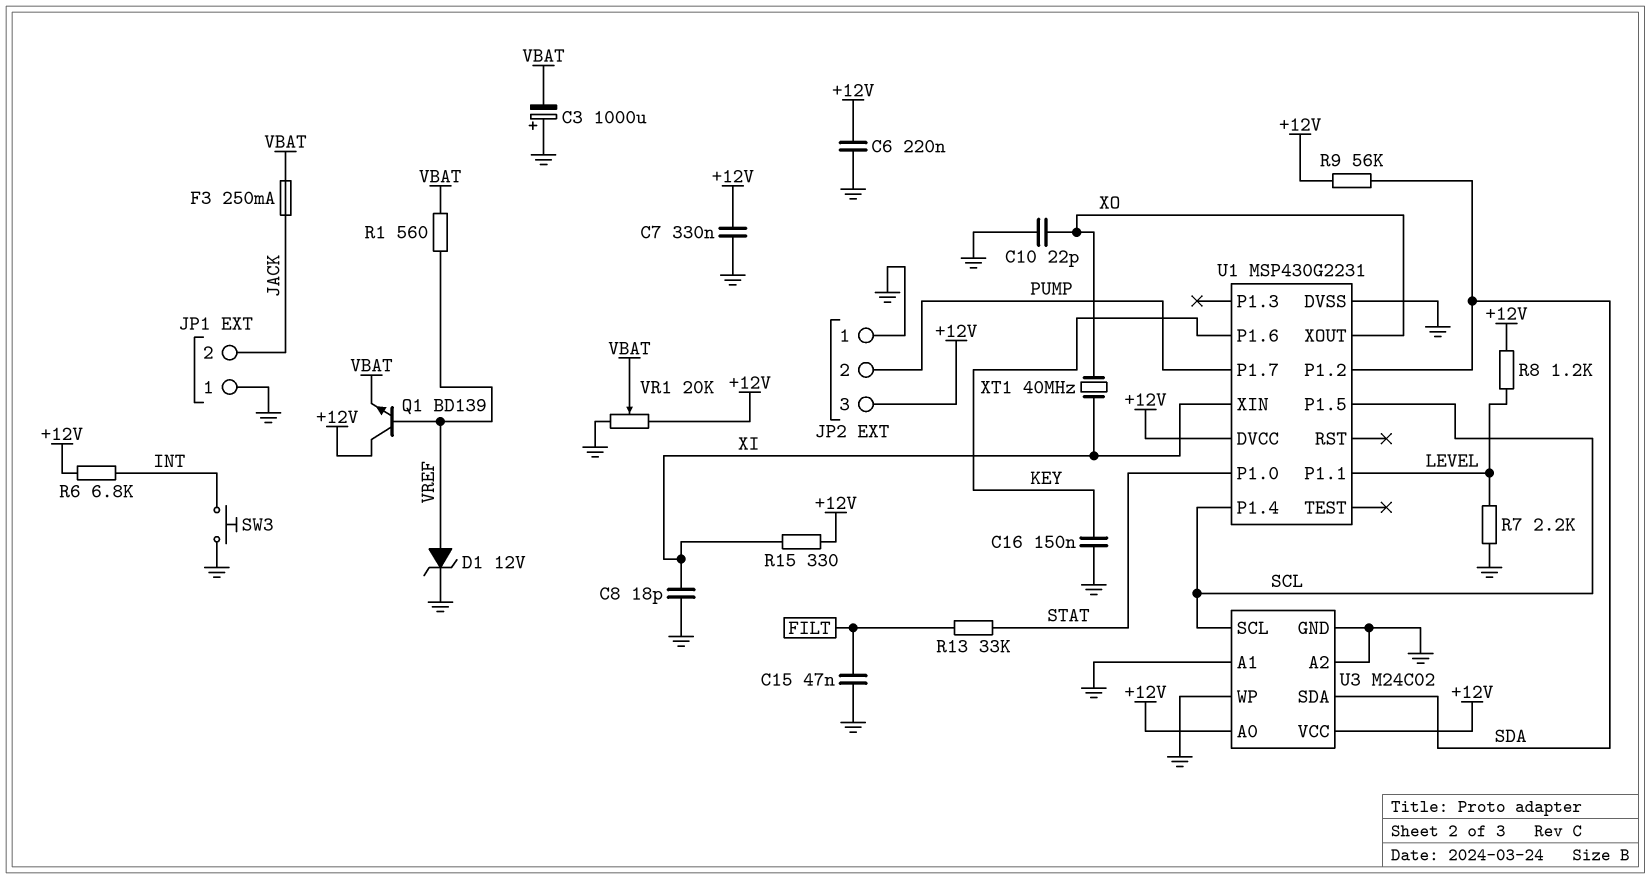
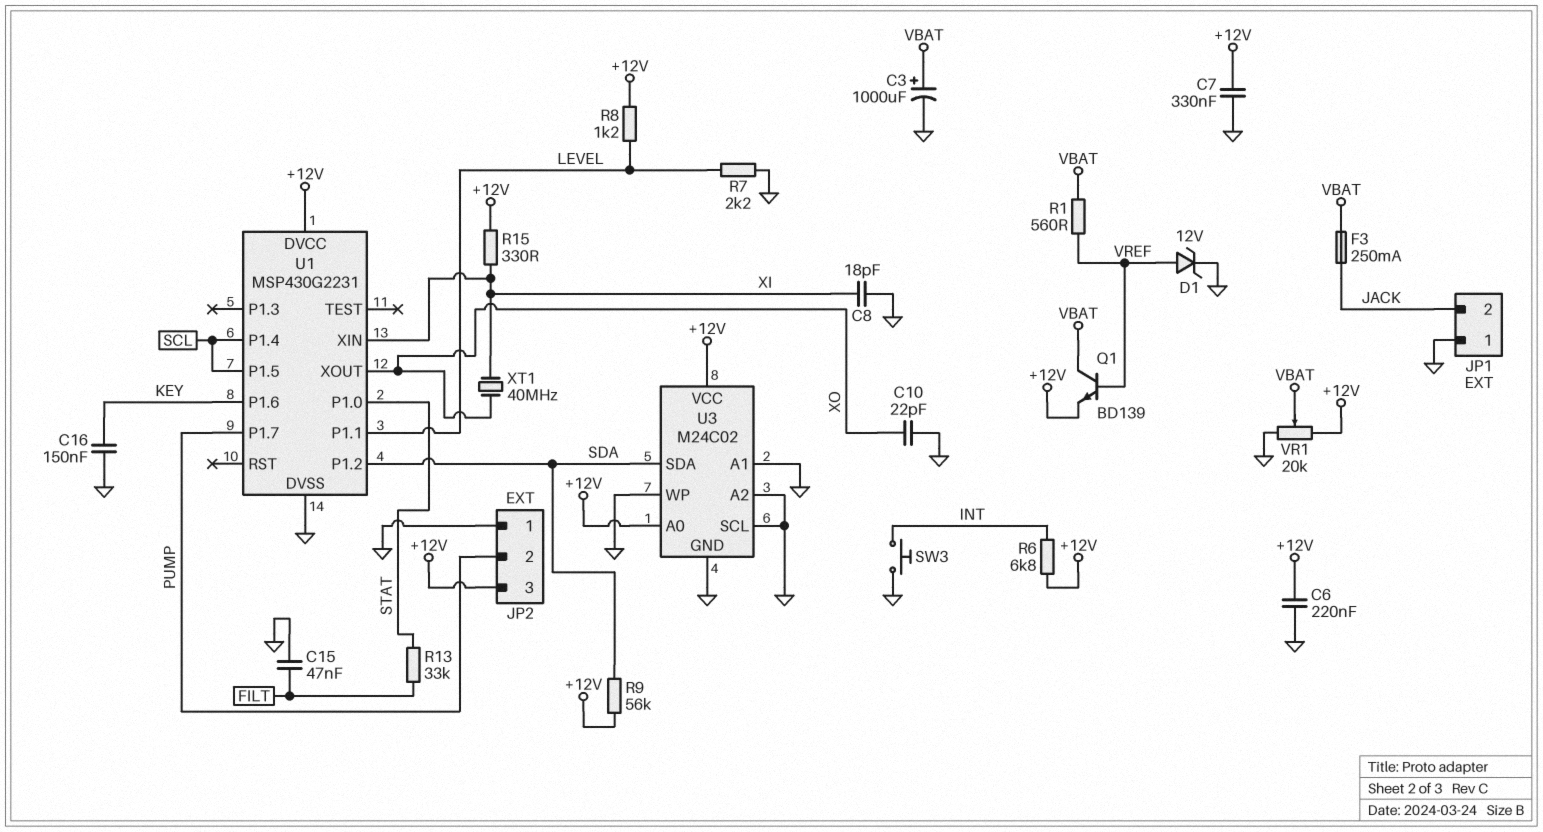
C3: 1000uF (plus GND, minus VBAT) -> 1000uF (plus VBAT, minus GND)
Q1: NPN BD139 (B VREF, C +12V, E VBAT) -> NPN BD139 (B VREF, C VBAT, E +12V)
U3 pin SCL: SCL -> GND

